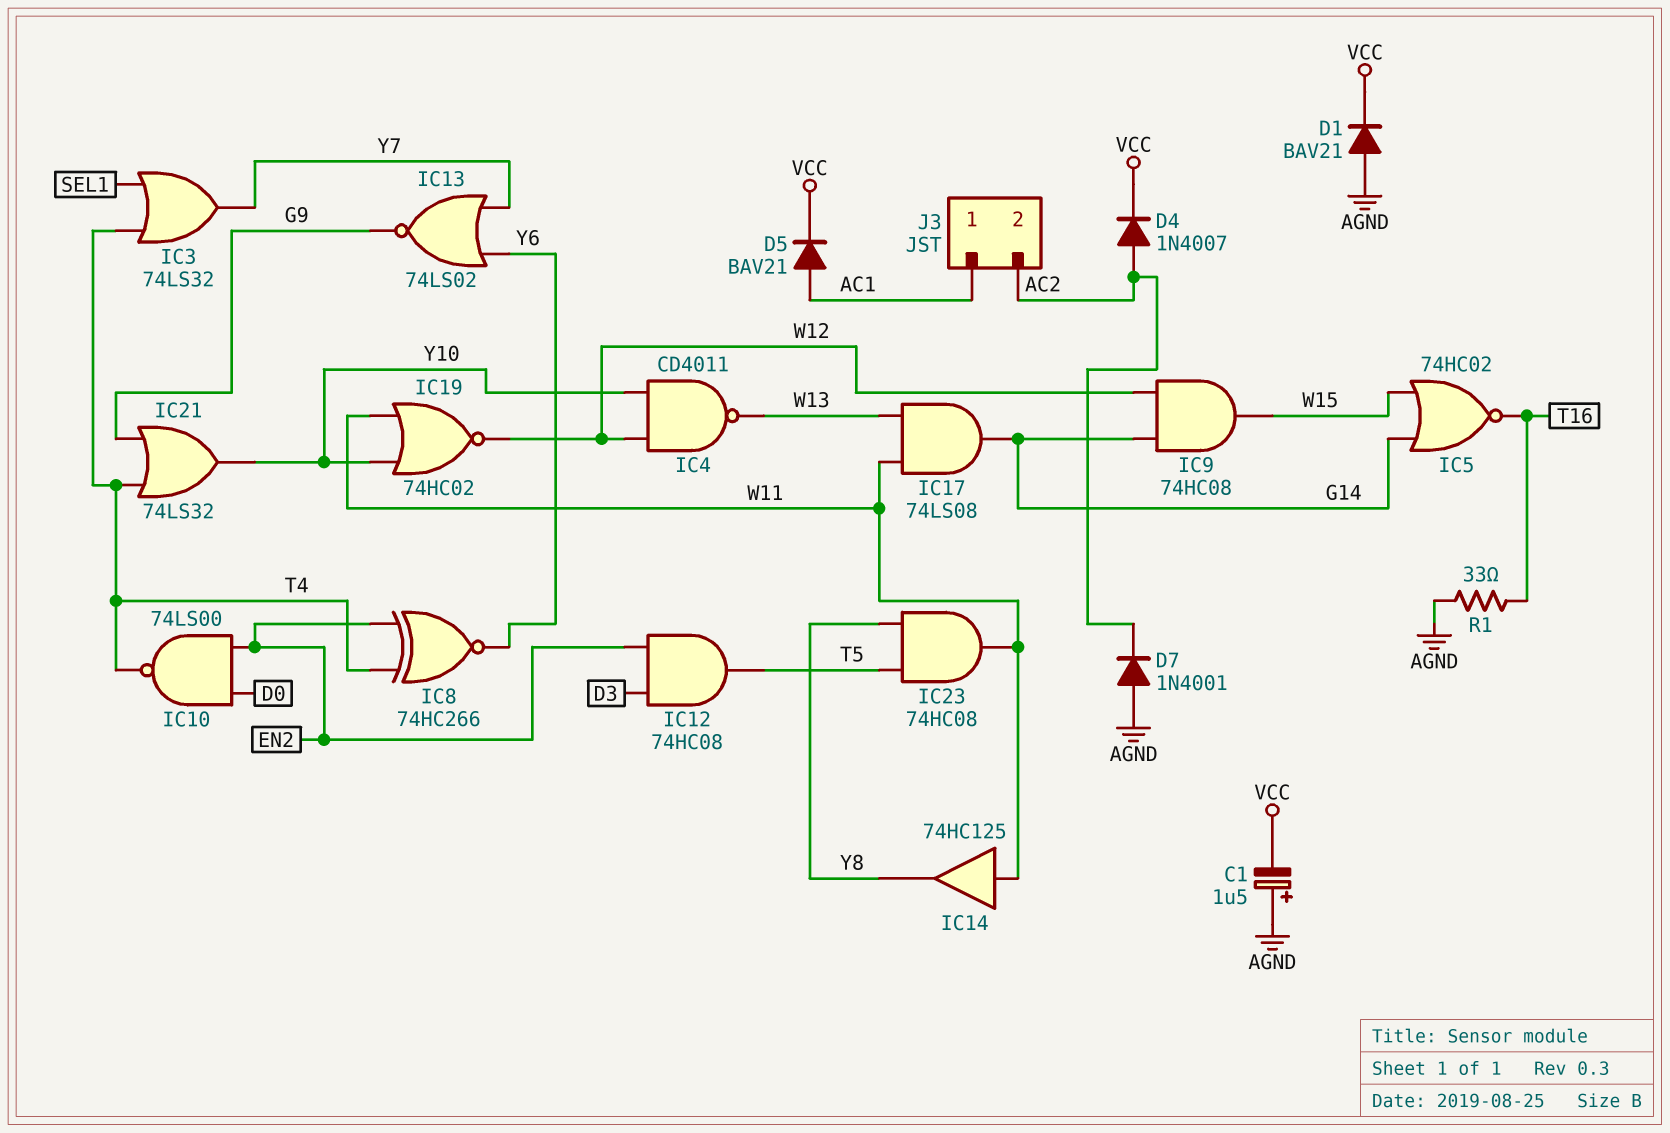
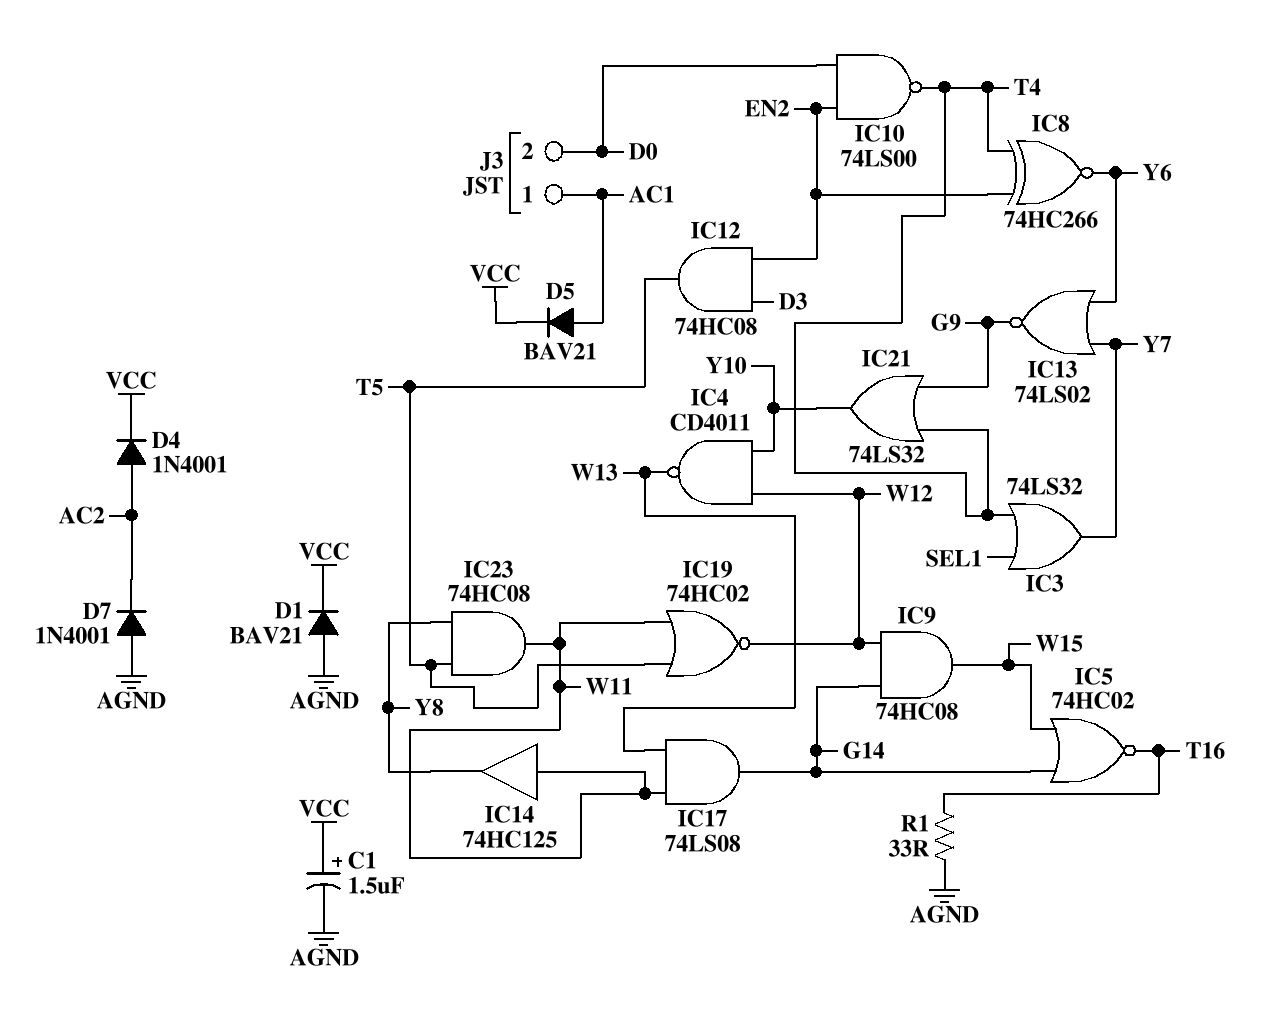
C1: 1.5uF (plus AGND, minus VCC) -> 1.5uF (plus VCC, minus AGND)
D4: diode 1N4007 (A AC2, K VCC) -> diode 1N4001 (A AC2, K VCC)
IC19: NOR 74HC02 (in W11, in Y10, out W12) -> NOR 74HC02 (in T5, in W11, out W12)
J3 pin 2: AC2 -> D0

